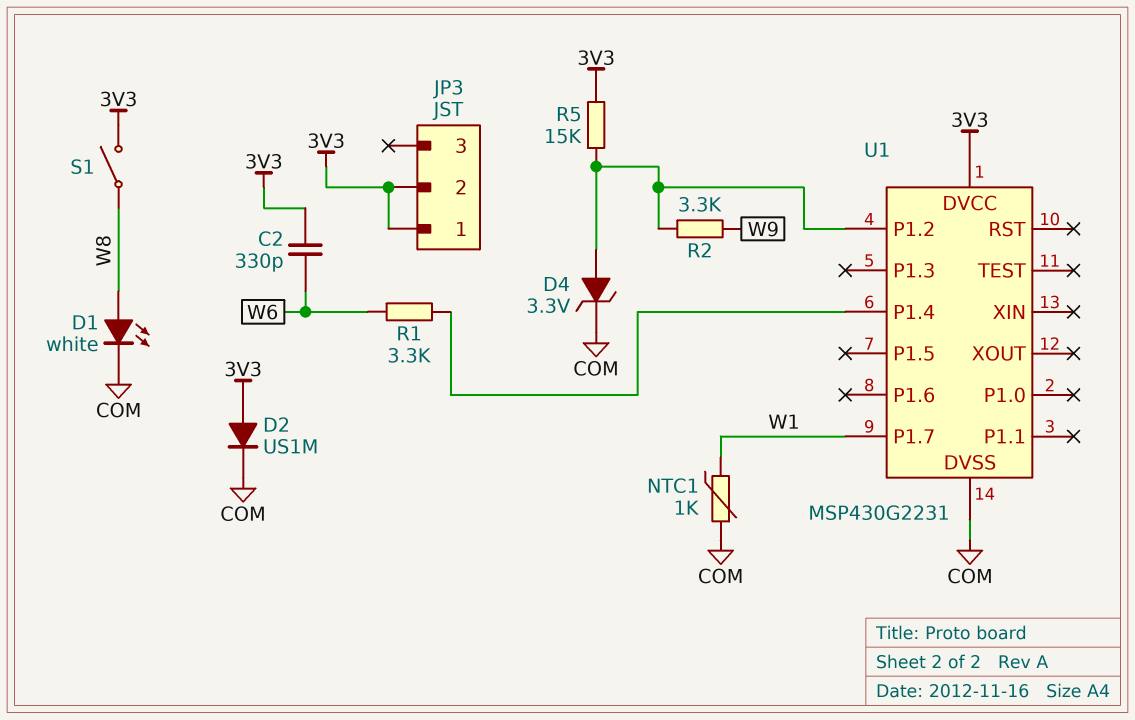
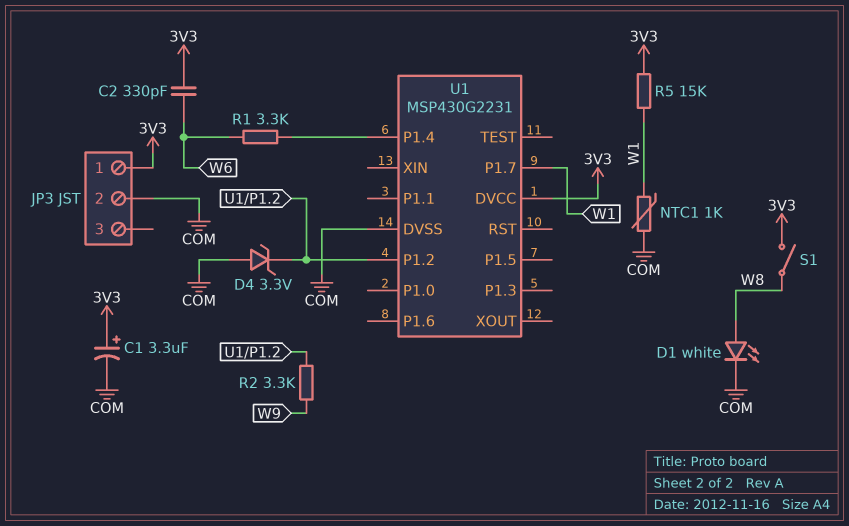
C1: none -> 3.3uF (plus 3V3, minus COM)
D2: diode US1M (A 3V3, K COM) -> none
D4: zener 3.3V (A U1/P1.2, K COM) -> zener 3.3V (A COM, K U1/P1.2)
JP3 pin 2: 3V3 -> COM
R5: 15k (3V3, U1/P1.2) -> 15k (3V3, W1)

